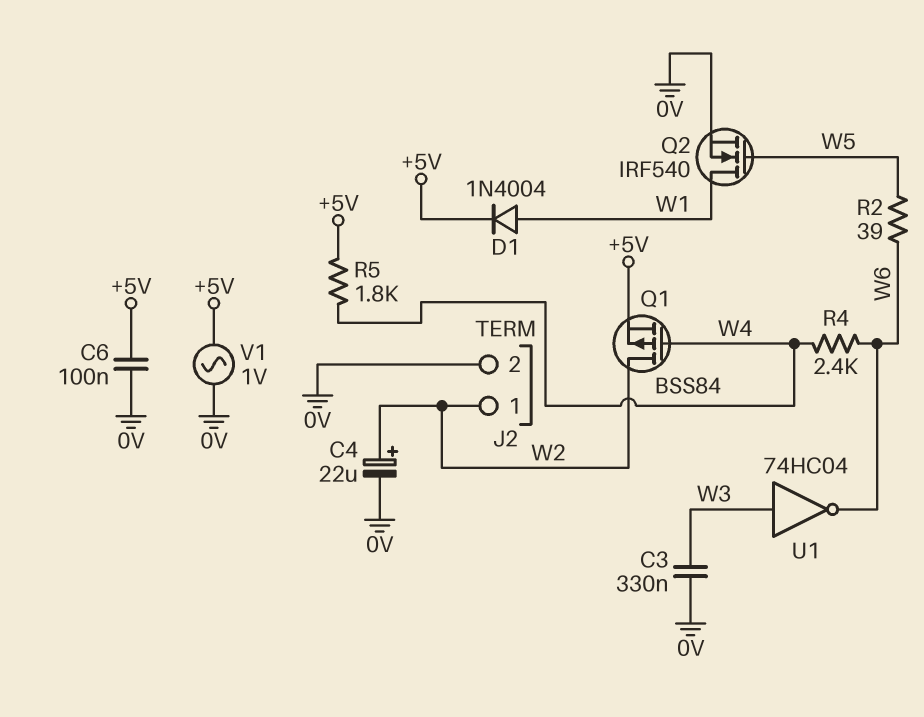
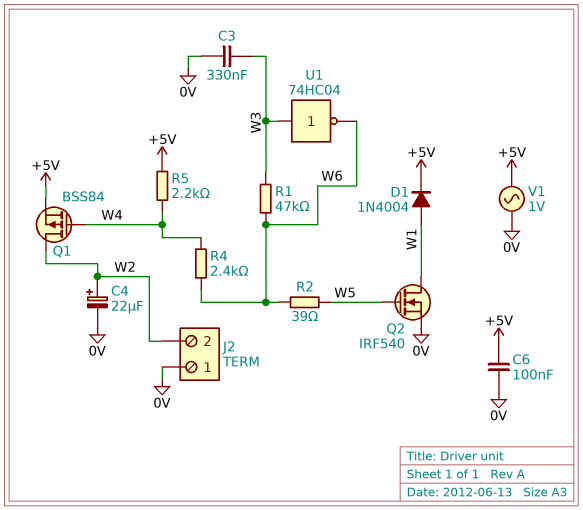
J2 pin 1: W2 -> 0V
J2 pin 2: 0V -> W2
R1: none -> 47k (W3, W6)
R5: 1.8k (+5V, W4) -> 2.2k (+5V, W4)

